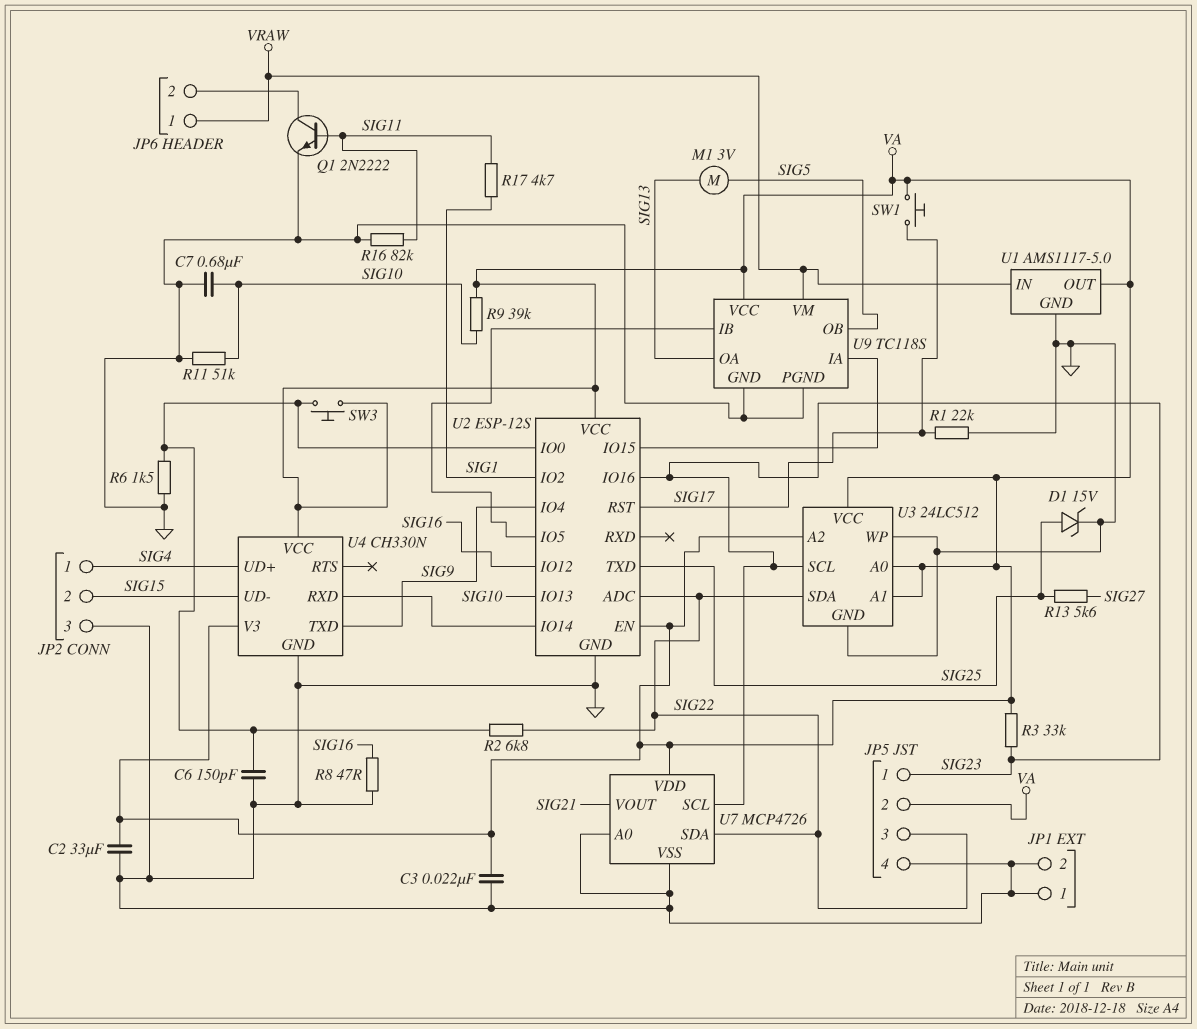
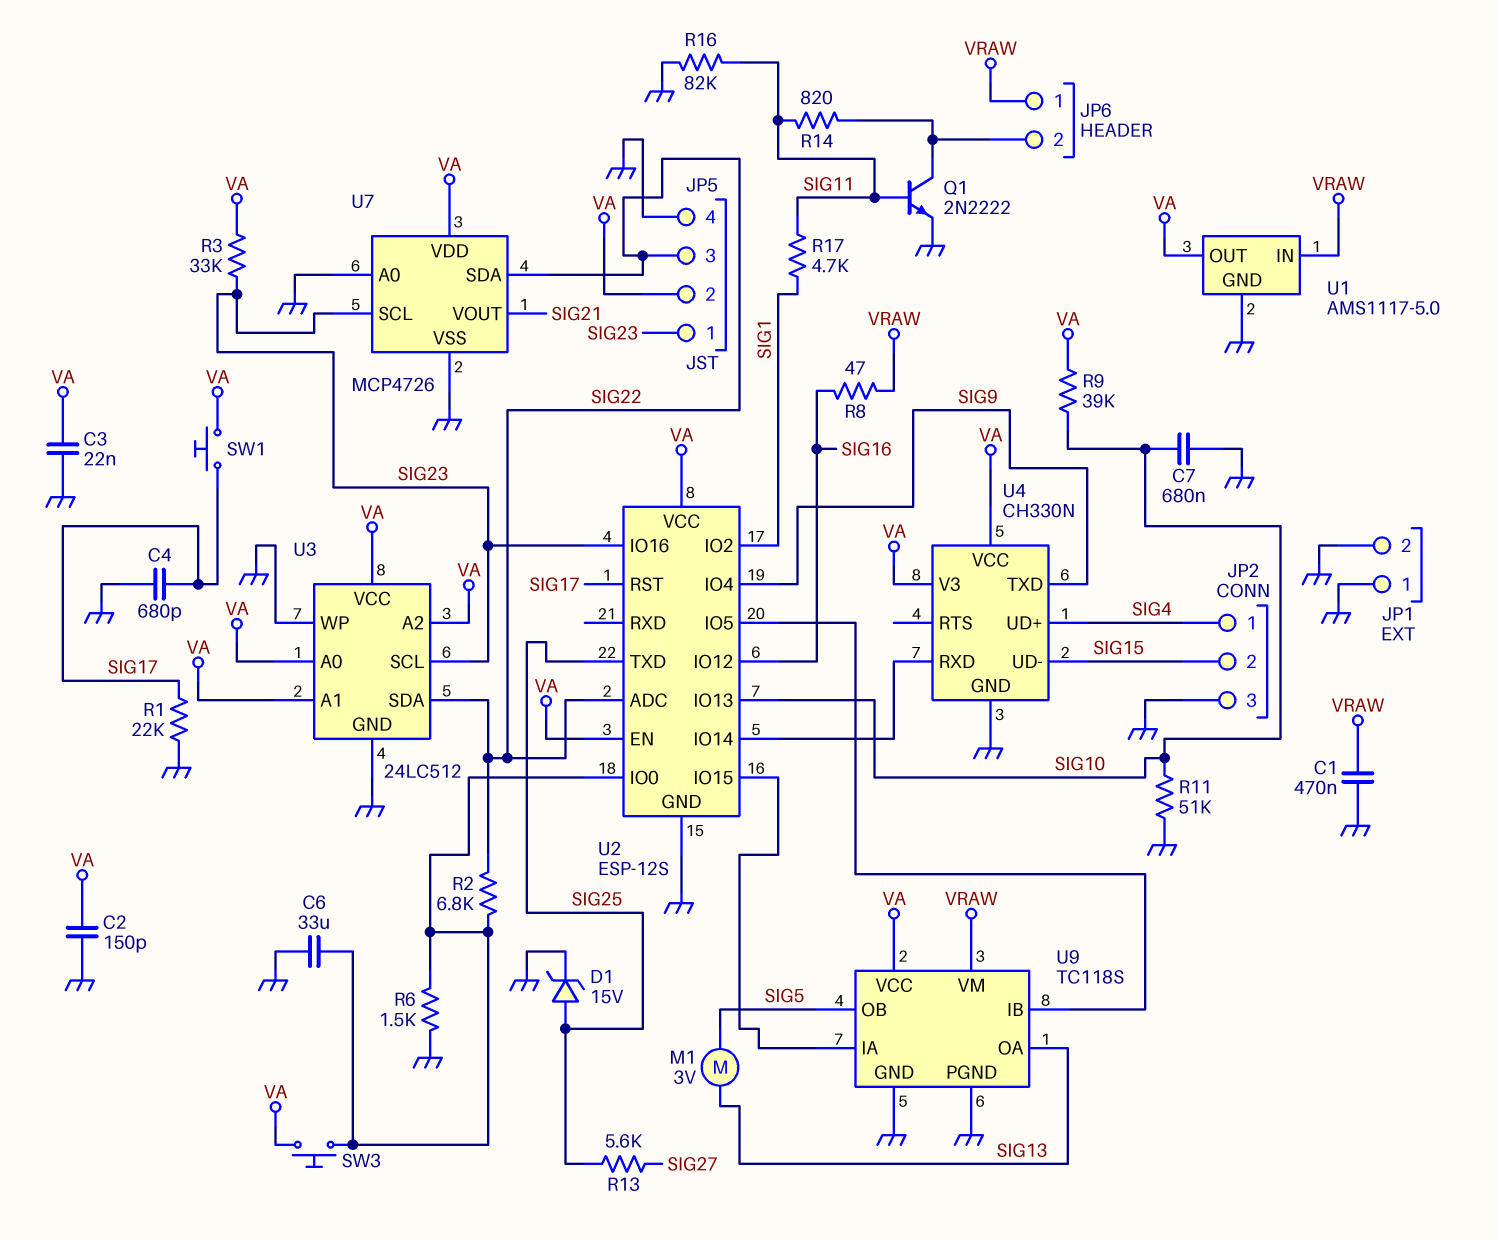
C1: none -> 470nF (GND, VRAW)
C2: 33uF (GND, VA) -> 150pF (GND, VA)
C4: none -> 680pF (GND, SIG17)
C6: 150pF (GND, U2/IO0) -> 33uF (GND, U2/IO0)
R8: 47 (GND, SIG16) -> 47 (SIG16, VRAW)
R14: none -> 820 (JP6/2, SIG11)

